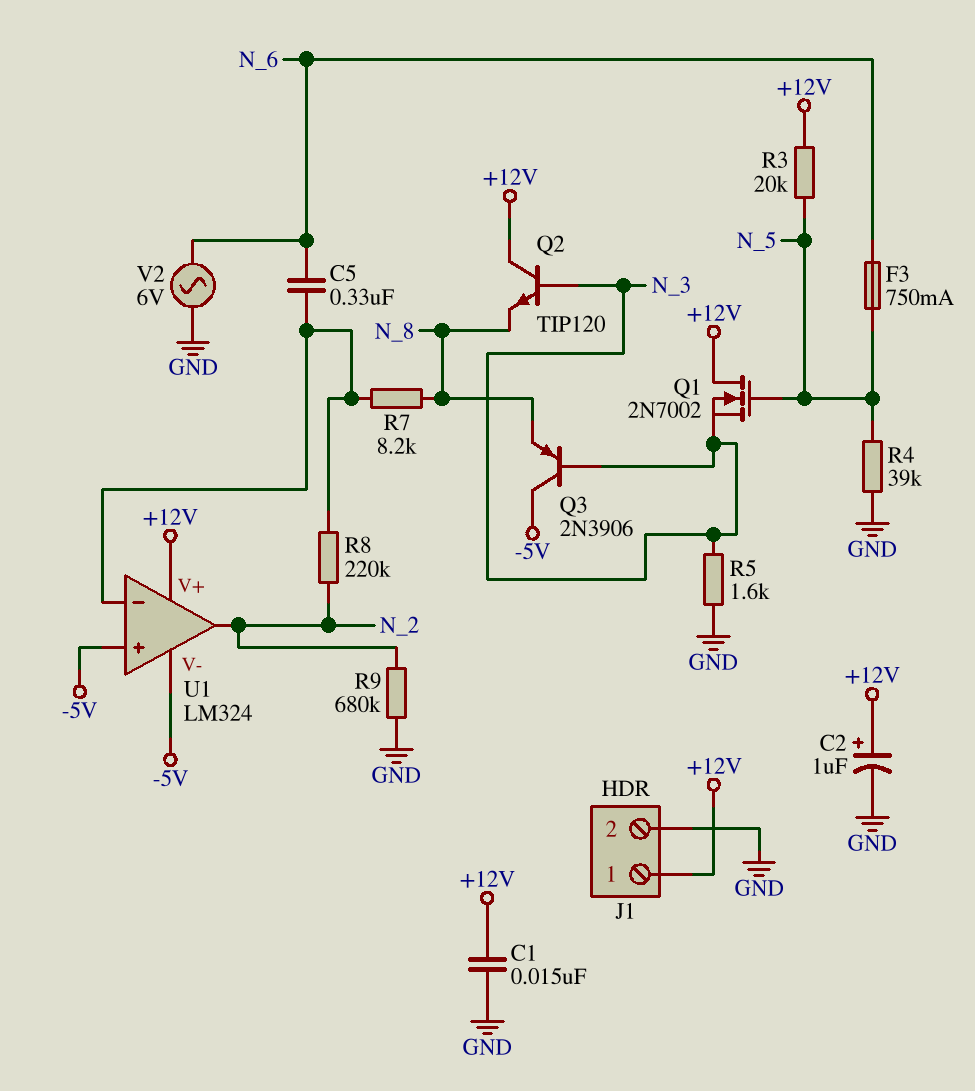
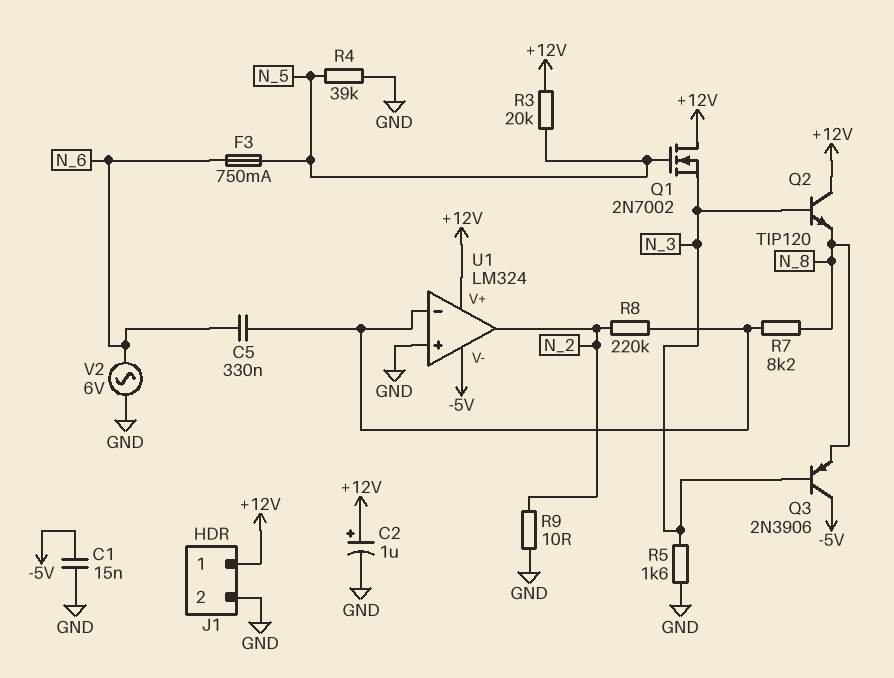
C1: 15nF (+12V, GND) -> 15nF (-5V, GND)
R9: 680k (GND, N_2) -> 10 (GND, N_2)
U1 pin in+: -5V -> GND

